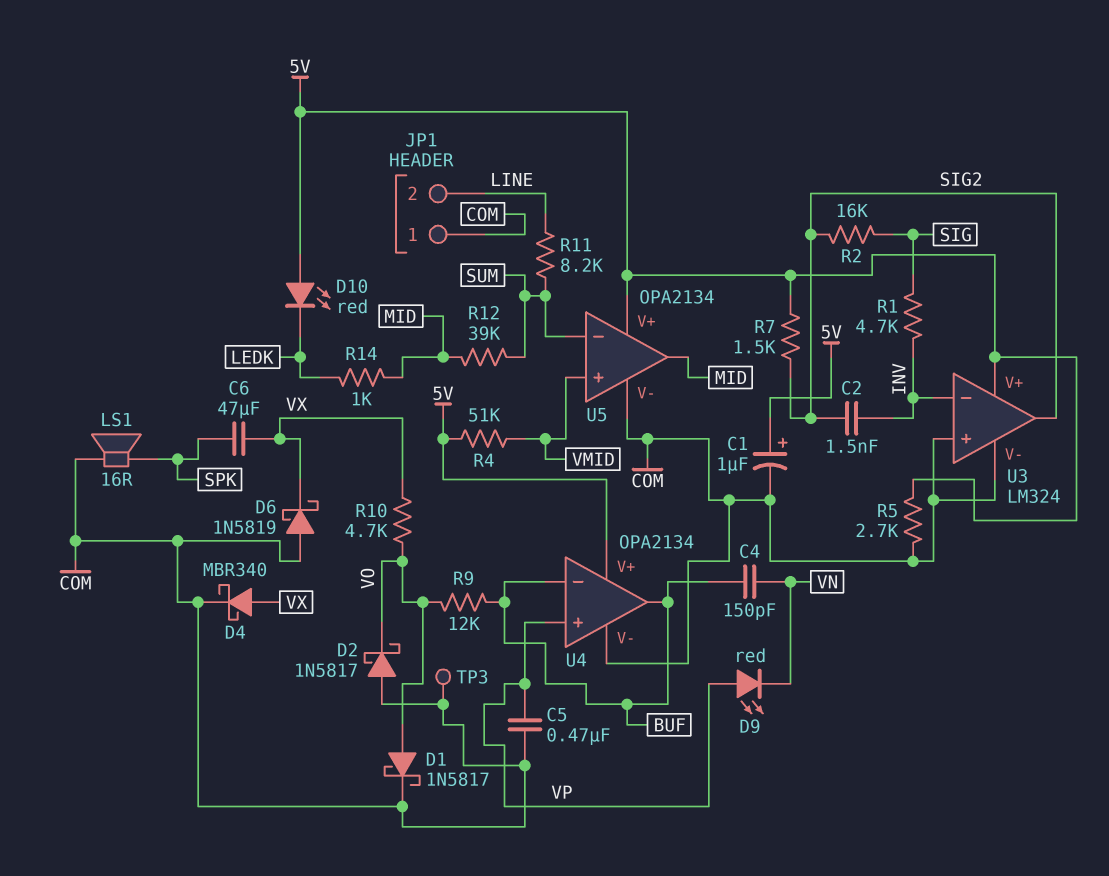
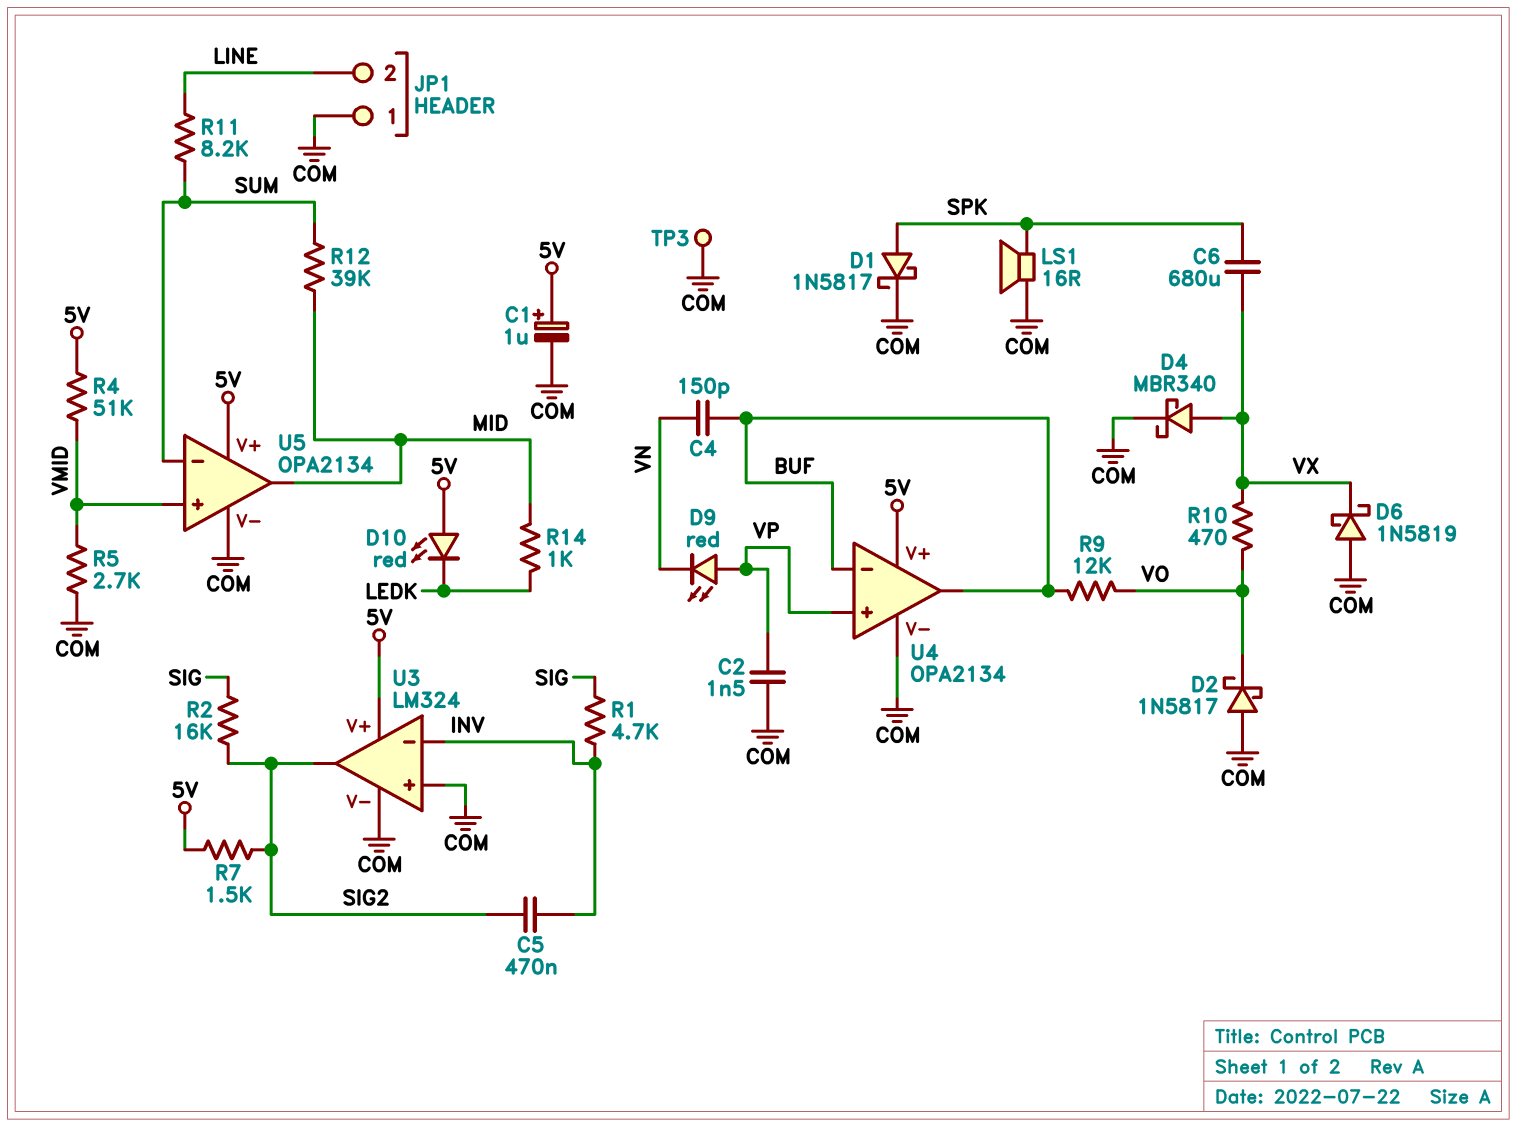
C2: 1.5nF (INV, SIG2) -> 1.5nF (COM, VP)
C5: 470nF (COM, VP) -> 470nF (INV, SIG2)
C6: 47uF (SPK, VX) -> 680uF (SPK, VX)
D1: schottky 1N5817 (A VO, K COM) -> schottky 1N5817 (A SPK, K COM)
R5: 2.7k (5V, COM) -> 2.7k (COM, VMID)
R10: 4.7k (VO, VX) -> 470 (VO, VX)

